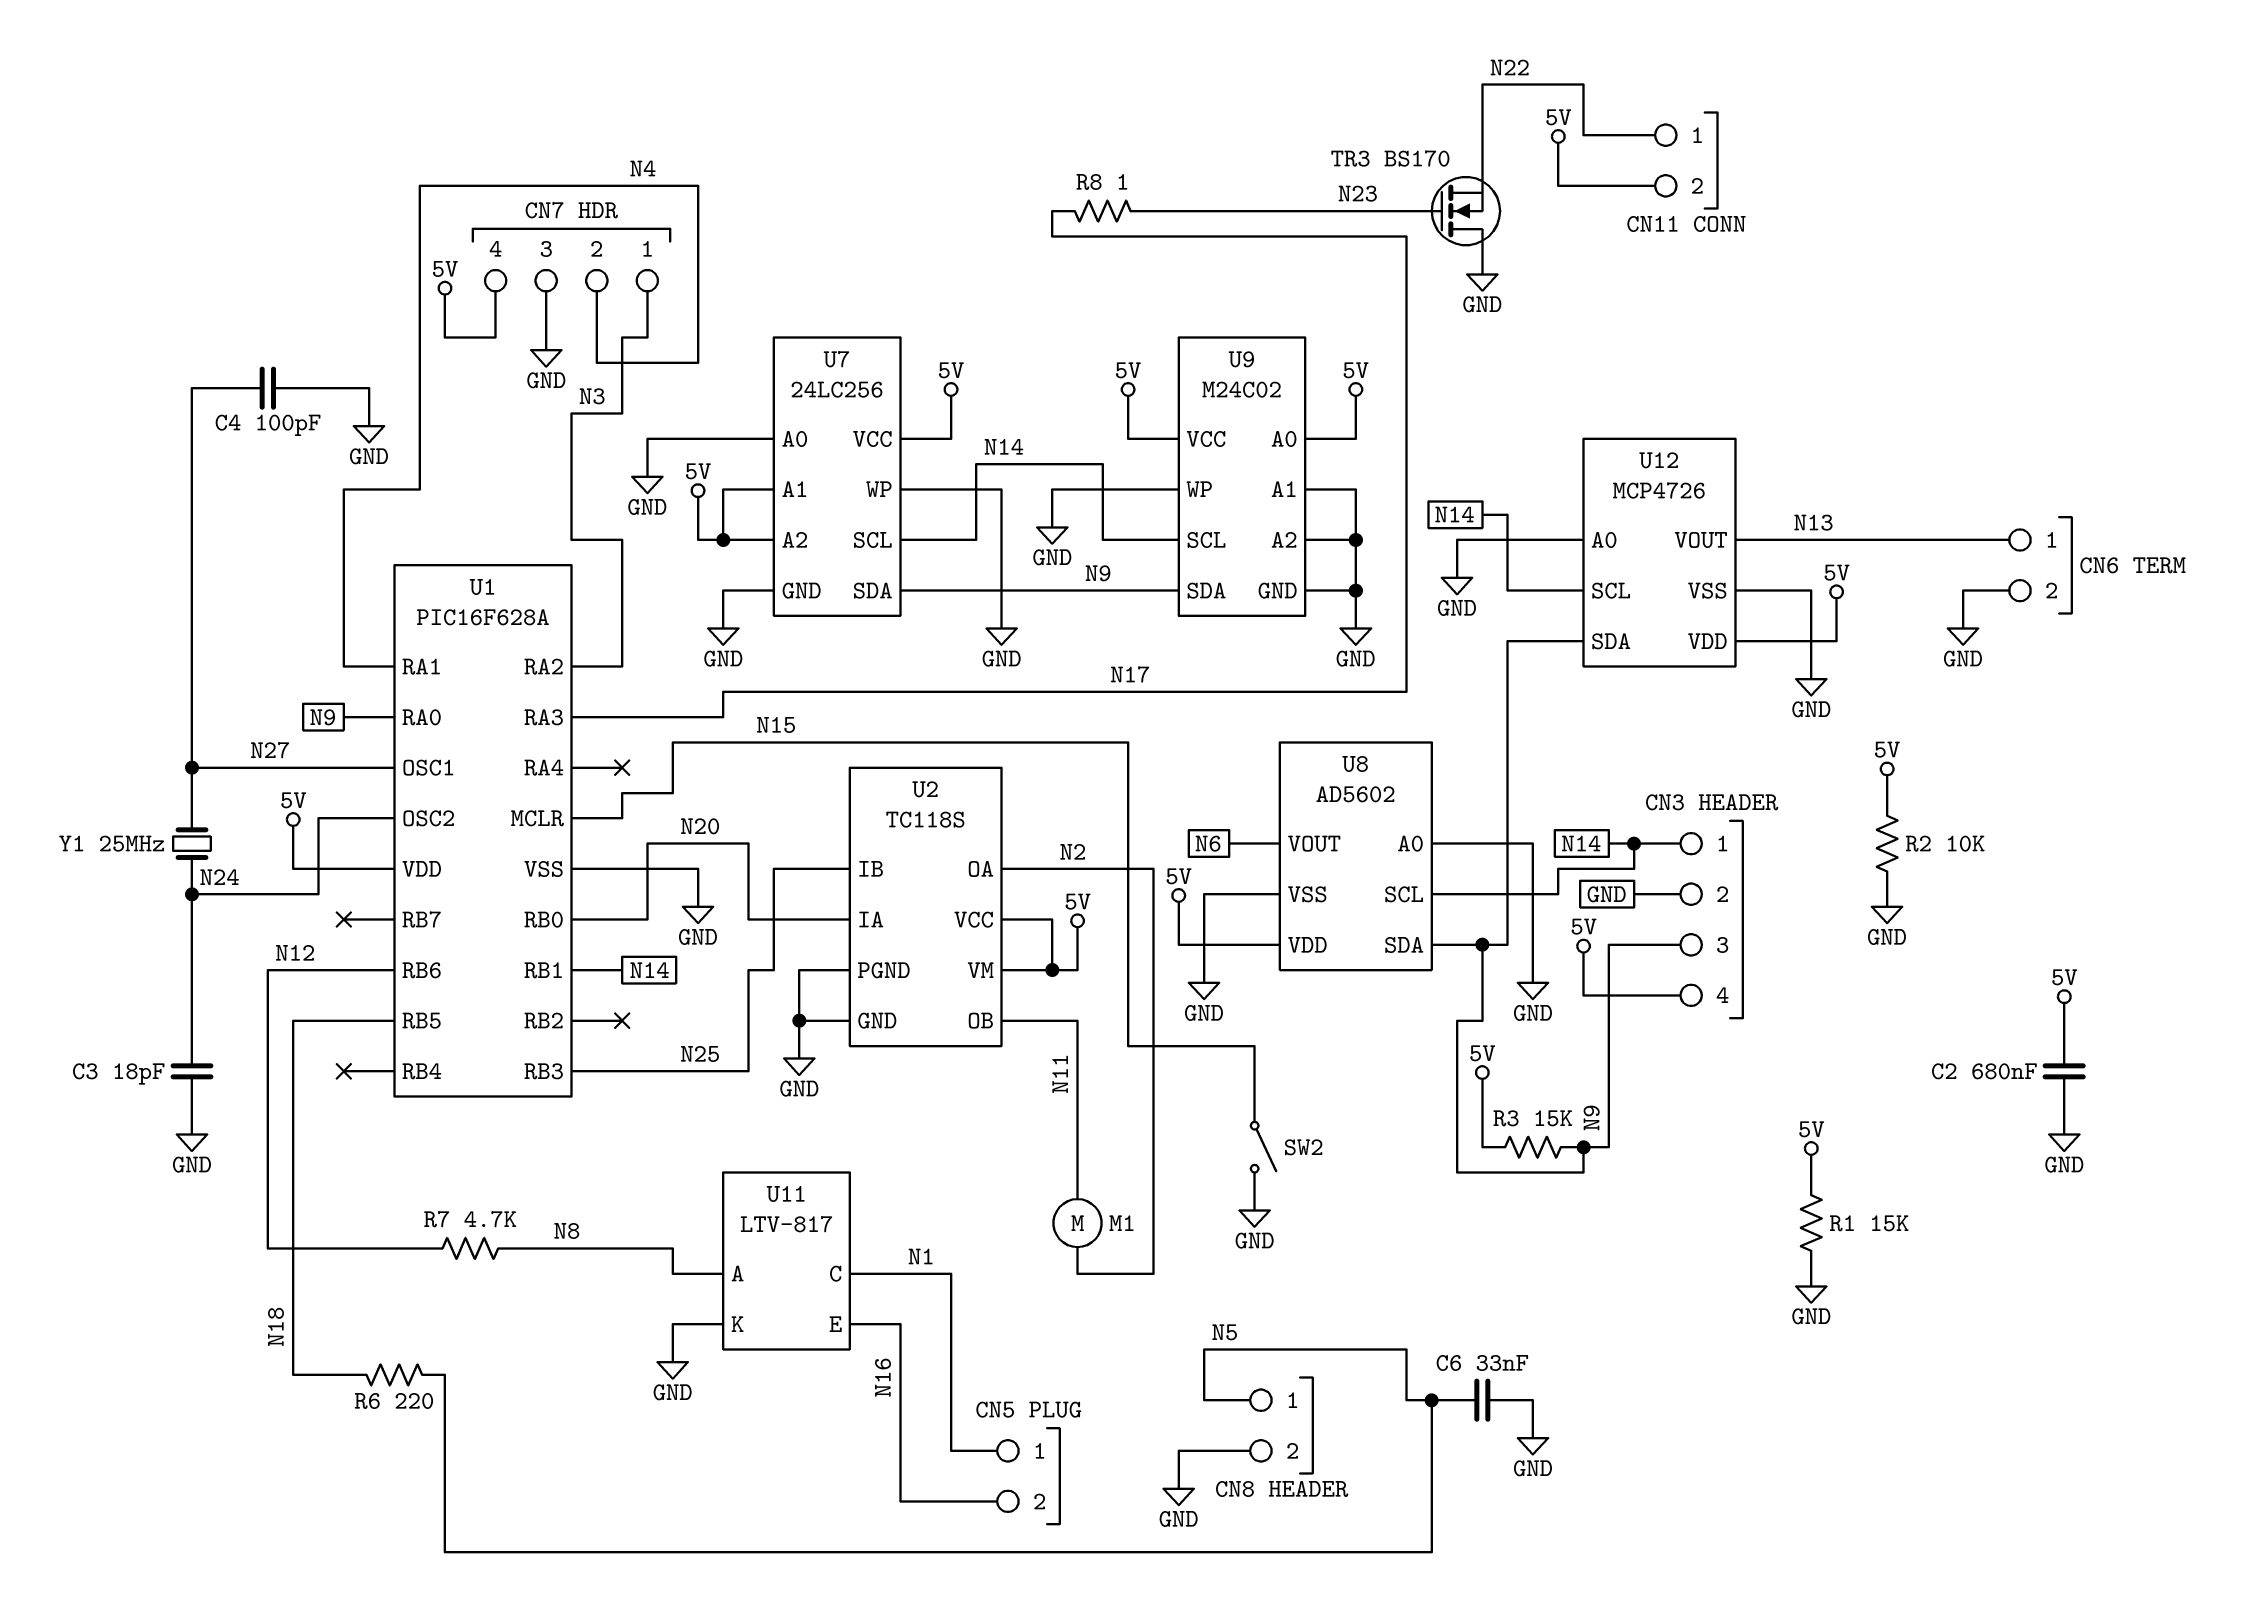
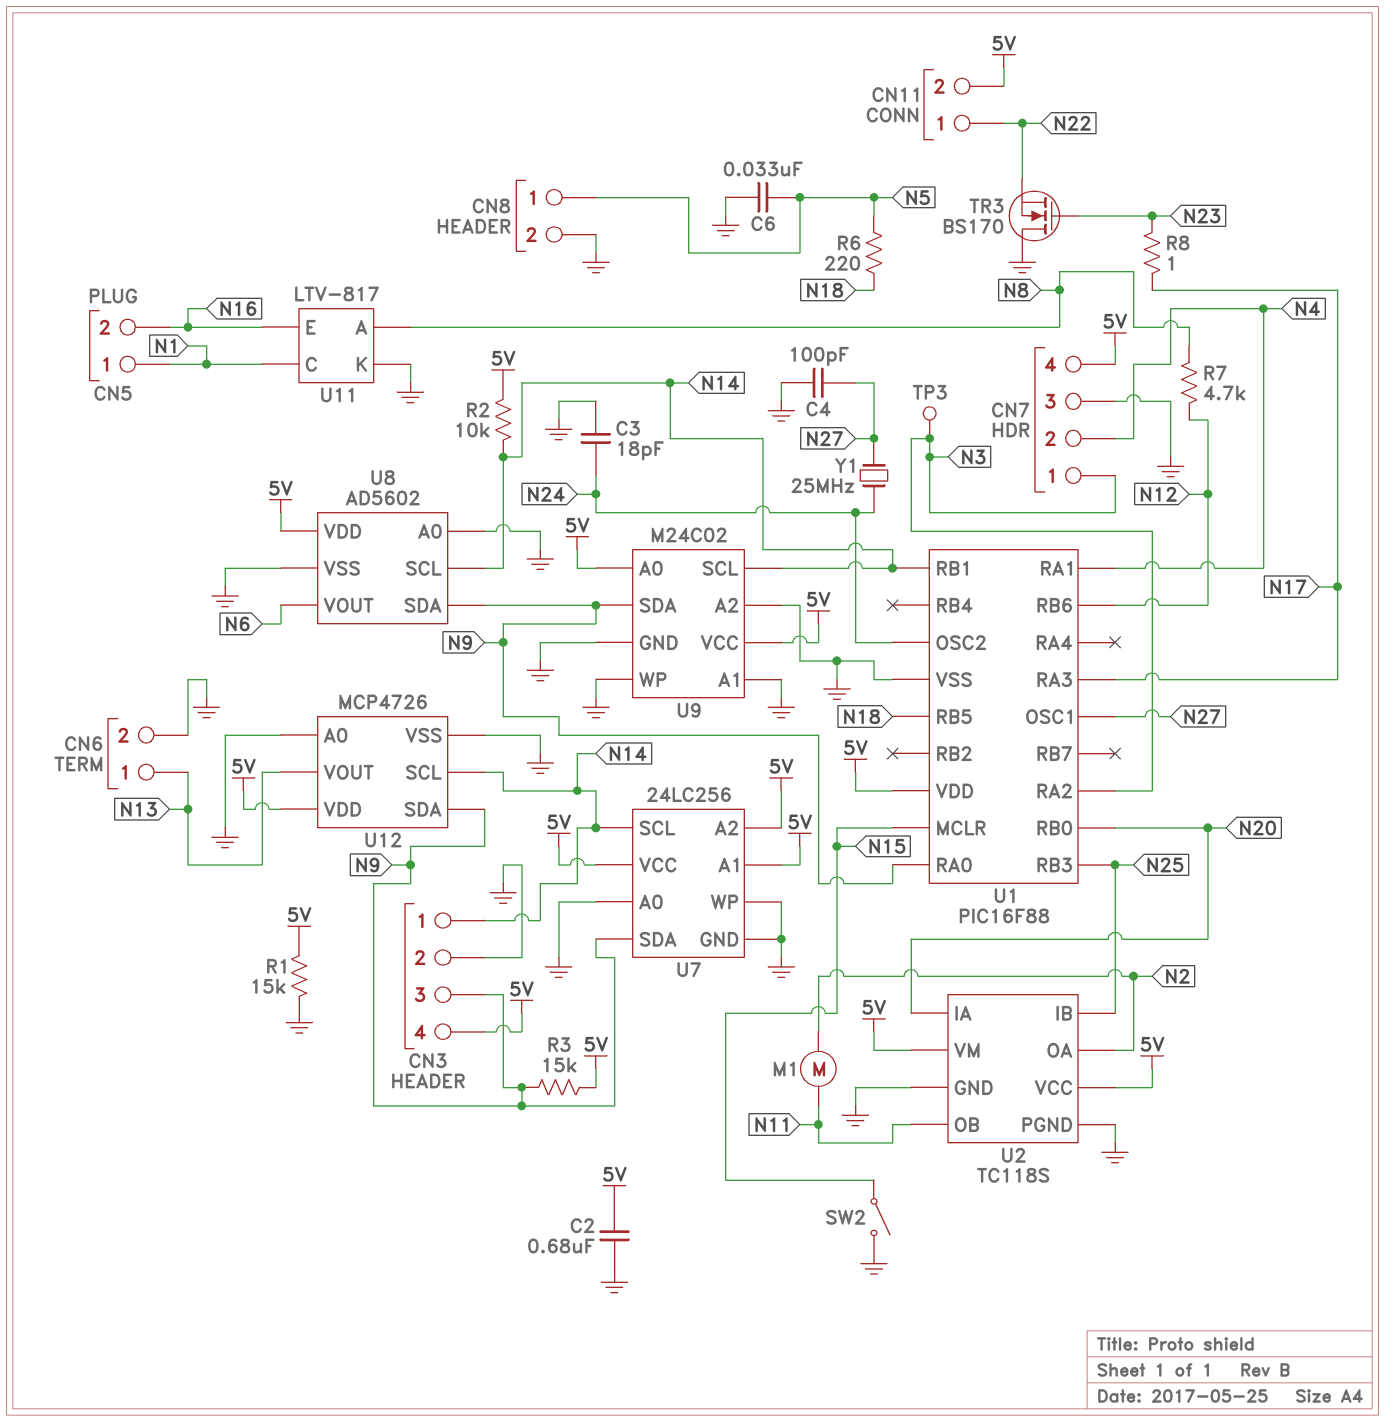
R2: 10k (5V, GND) -> 10k (5V, N14)
TP3: none -> test point (N3)
U1: PIC16F628A -> PIC16F88

